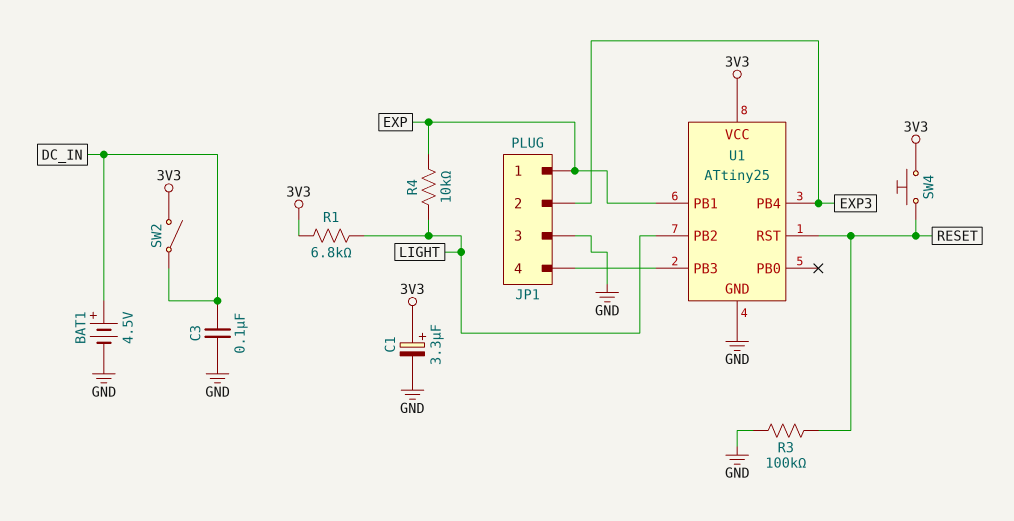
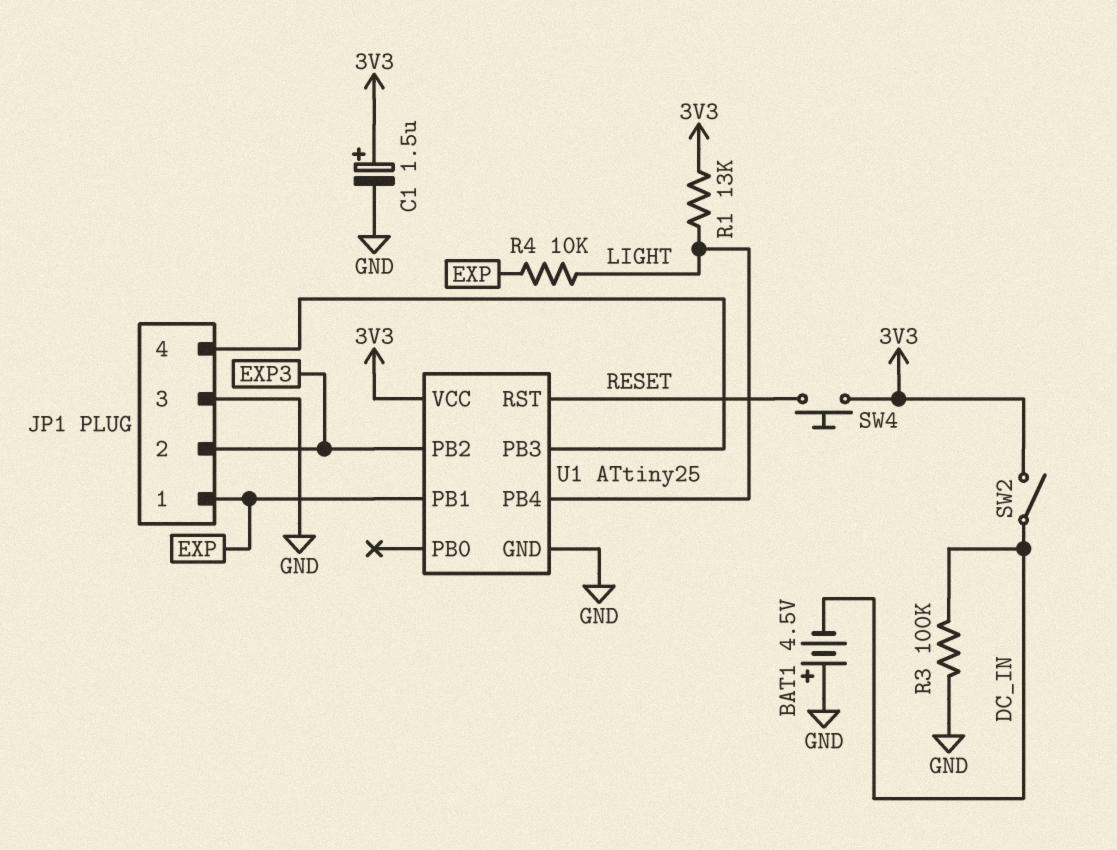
BAT1: 4.5V (plus DC_IN, minus GND) -> 4.5V (plus GND, minus DC_IN)
C1: 3.3uF (plus 3V3, minus GND) -> 1.5uF (plus 3V3, minus GND)
C3: 100nF (DC_IN, GND) -> none
R1: 6.8k (3V3, LIGHT) -> 13k (3V3, LIGHT)
R3: 100k (GND, RESET) -> 100k (DC_IN, GND)
U1 pin PB2: LIGHT -> EXP3
U1 pin PB4: EXP3 -> LIGHT

